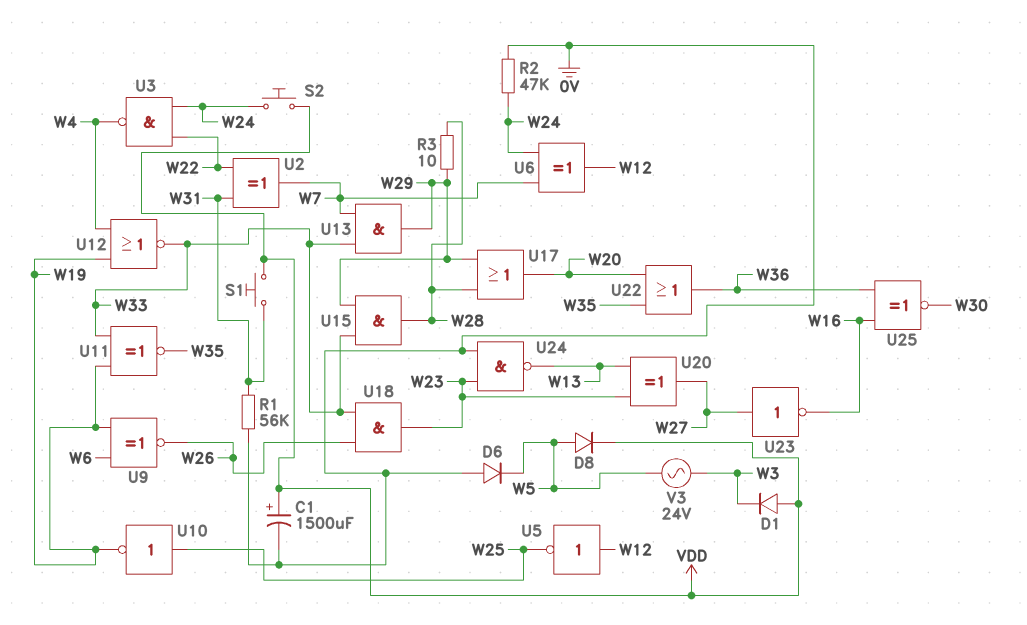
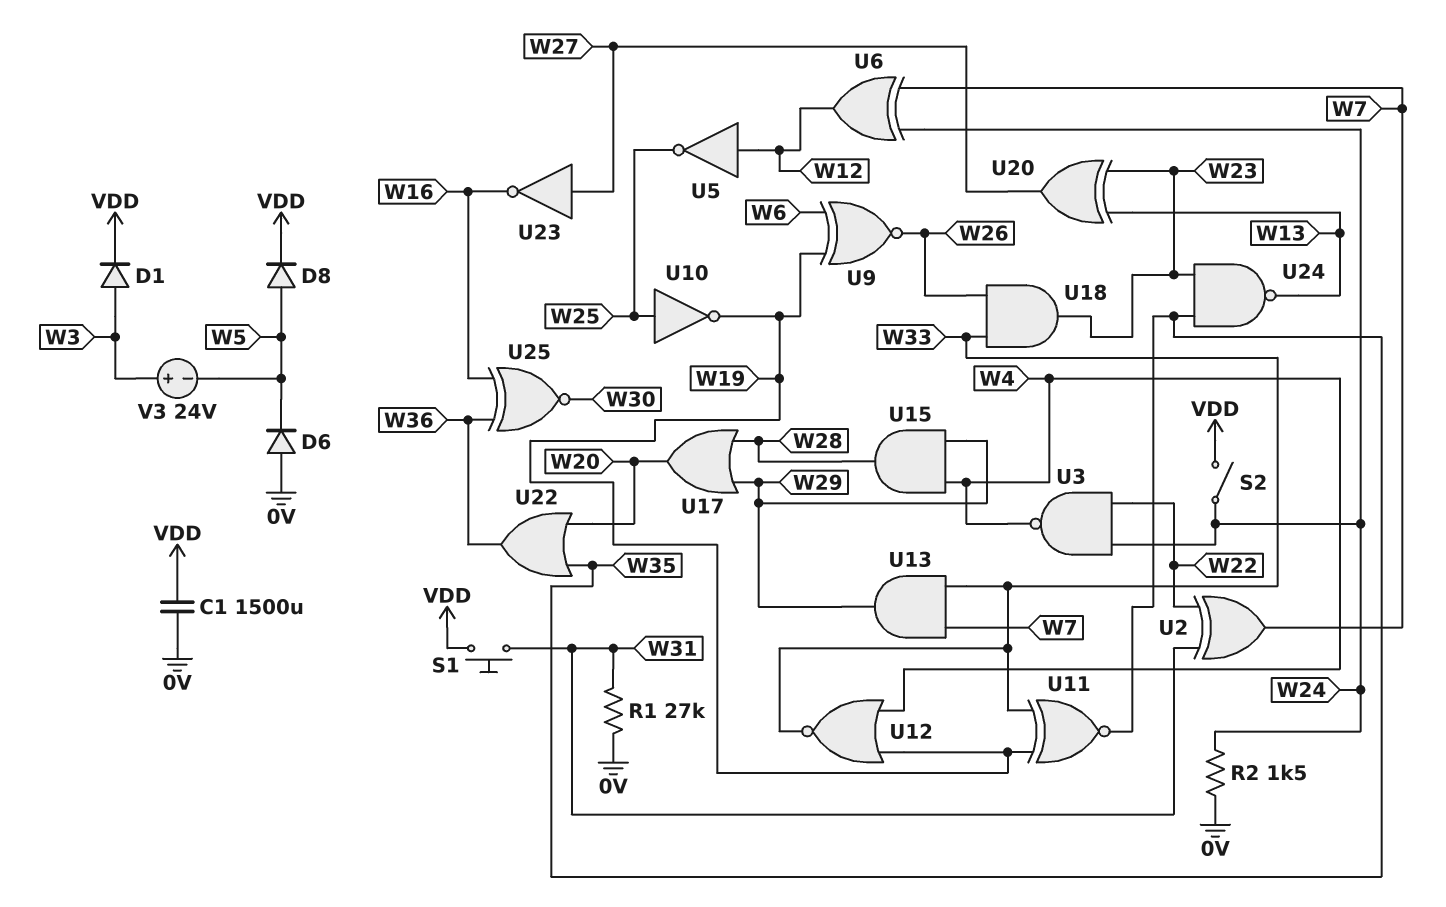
C1: 1500uF (plus VDD, minus 0V) -> 1500uF (0V, VDD)
D1: diode (A VDD, K W3) -> diode (A W3, K VDD)
R1: 56k (0V, W31) -> 27k (0V, W31)
R2: 47k (0V, W24) -> 1.5k (0V, W24)
R3: 10 (W28, W29) -> none
S2: button (VDD, W24) -> switch (VDD, W24)
U15: AND (in W29, in W33, out W28) -> AND (in W4, in W29, out W28)
U24: NAND (in 0V, in W23, out W13) -> NAND (in W23, in W35, out W13)
V3: AC 24V (W3, W5) -> 24V (plus W3, minus W5)

